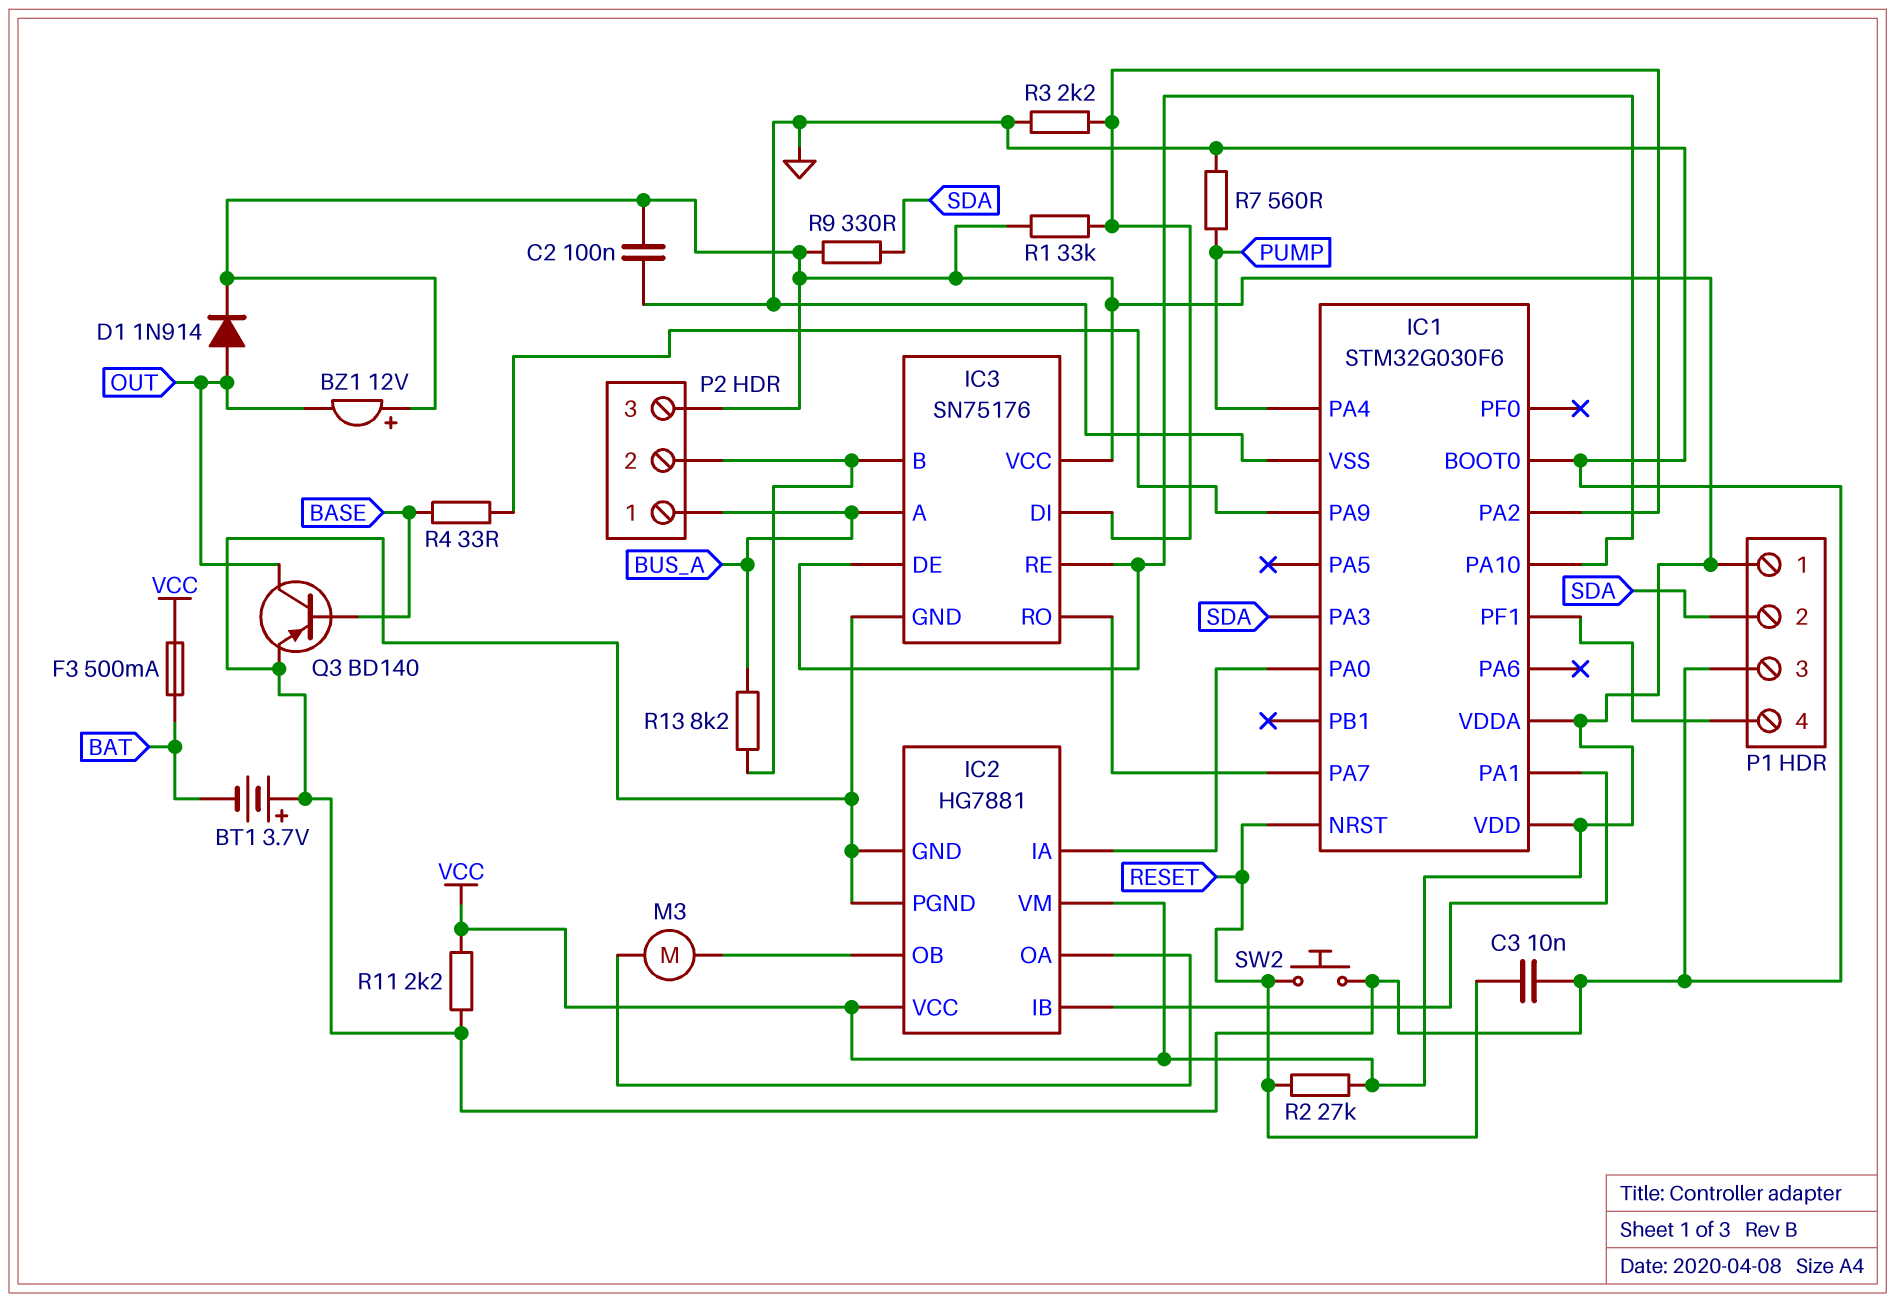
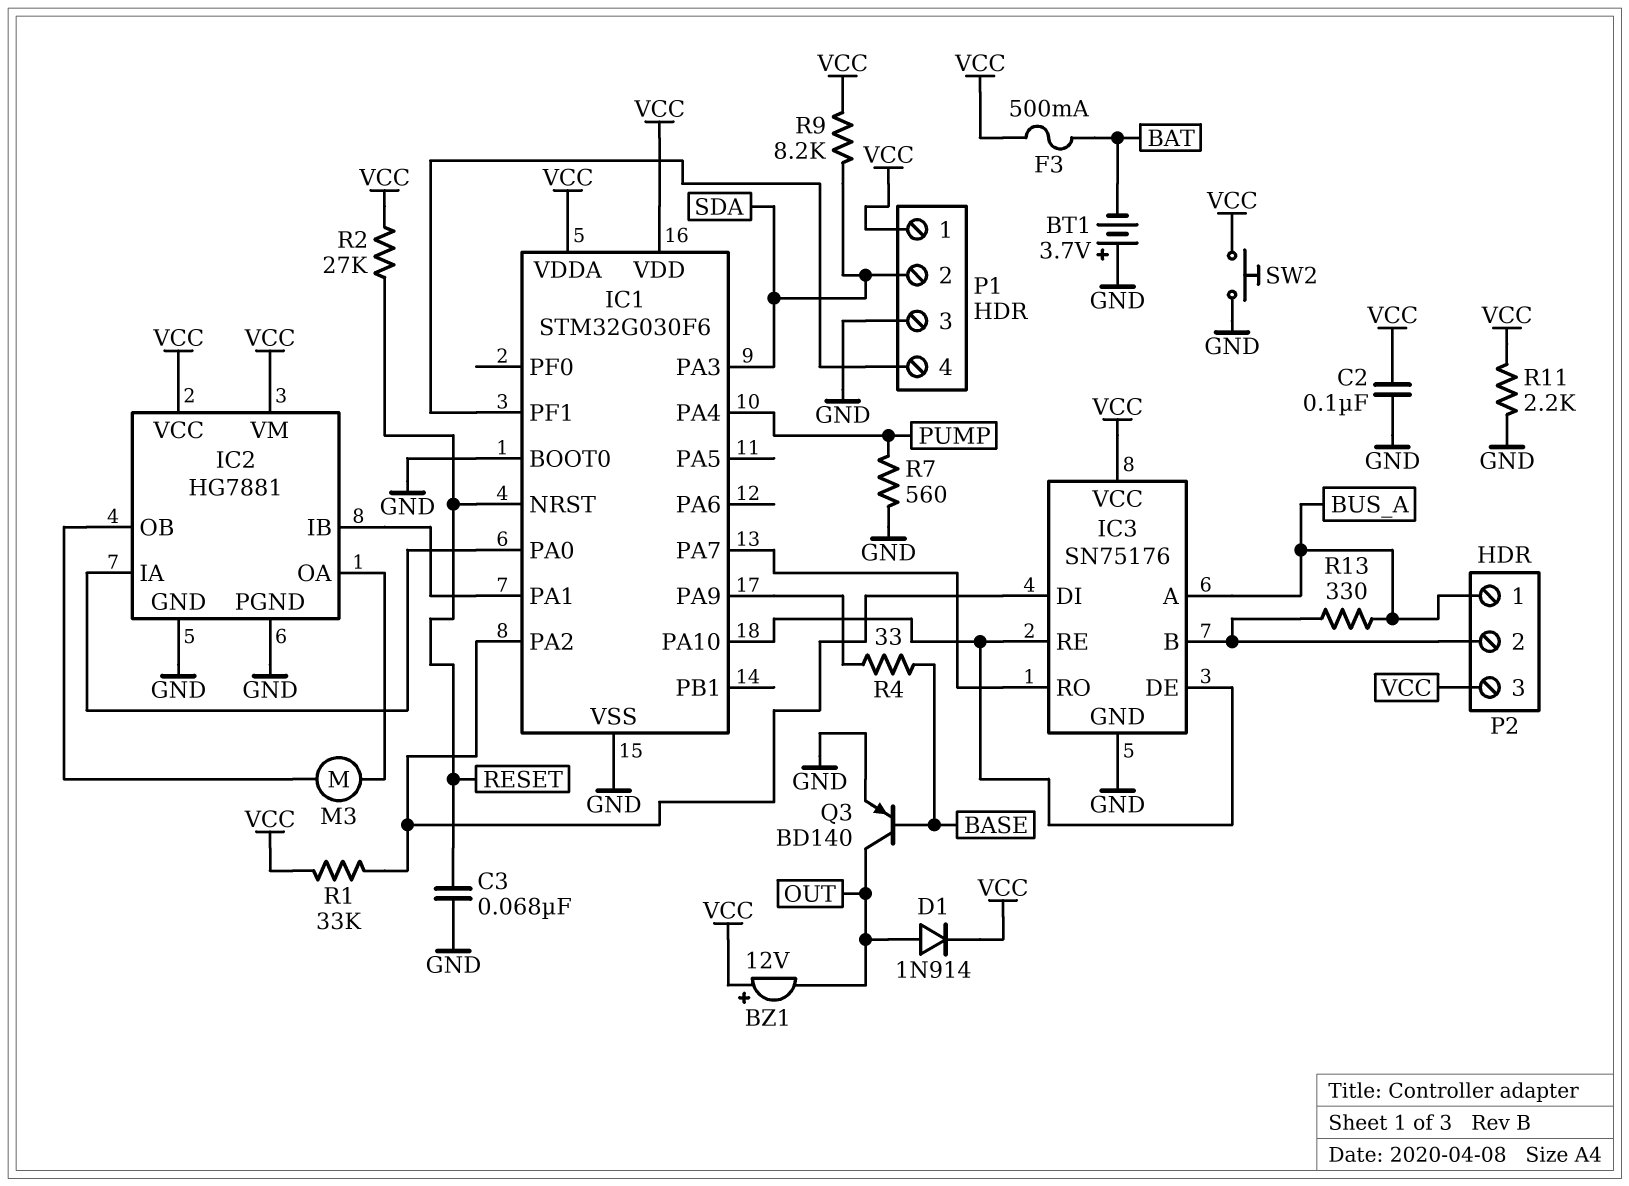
C3: 10nF (GND, RESET) -> 68nF (GND, RESET)
R3: 2.2k (GND, IC1/PA2) -> none
R9: 330 (SDA, VCC) -> 8.2k (SDA, VCC)
R13: 8.2k (BUS_A, IC3/B) -> 330 (BUS_A, IC3/B)
SW2: button (GND, RESET) -> button (GND, VCC)

